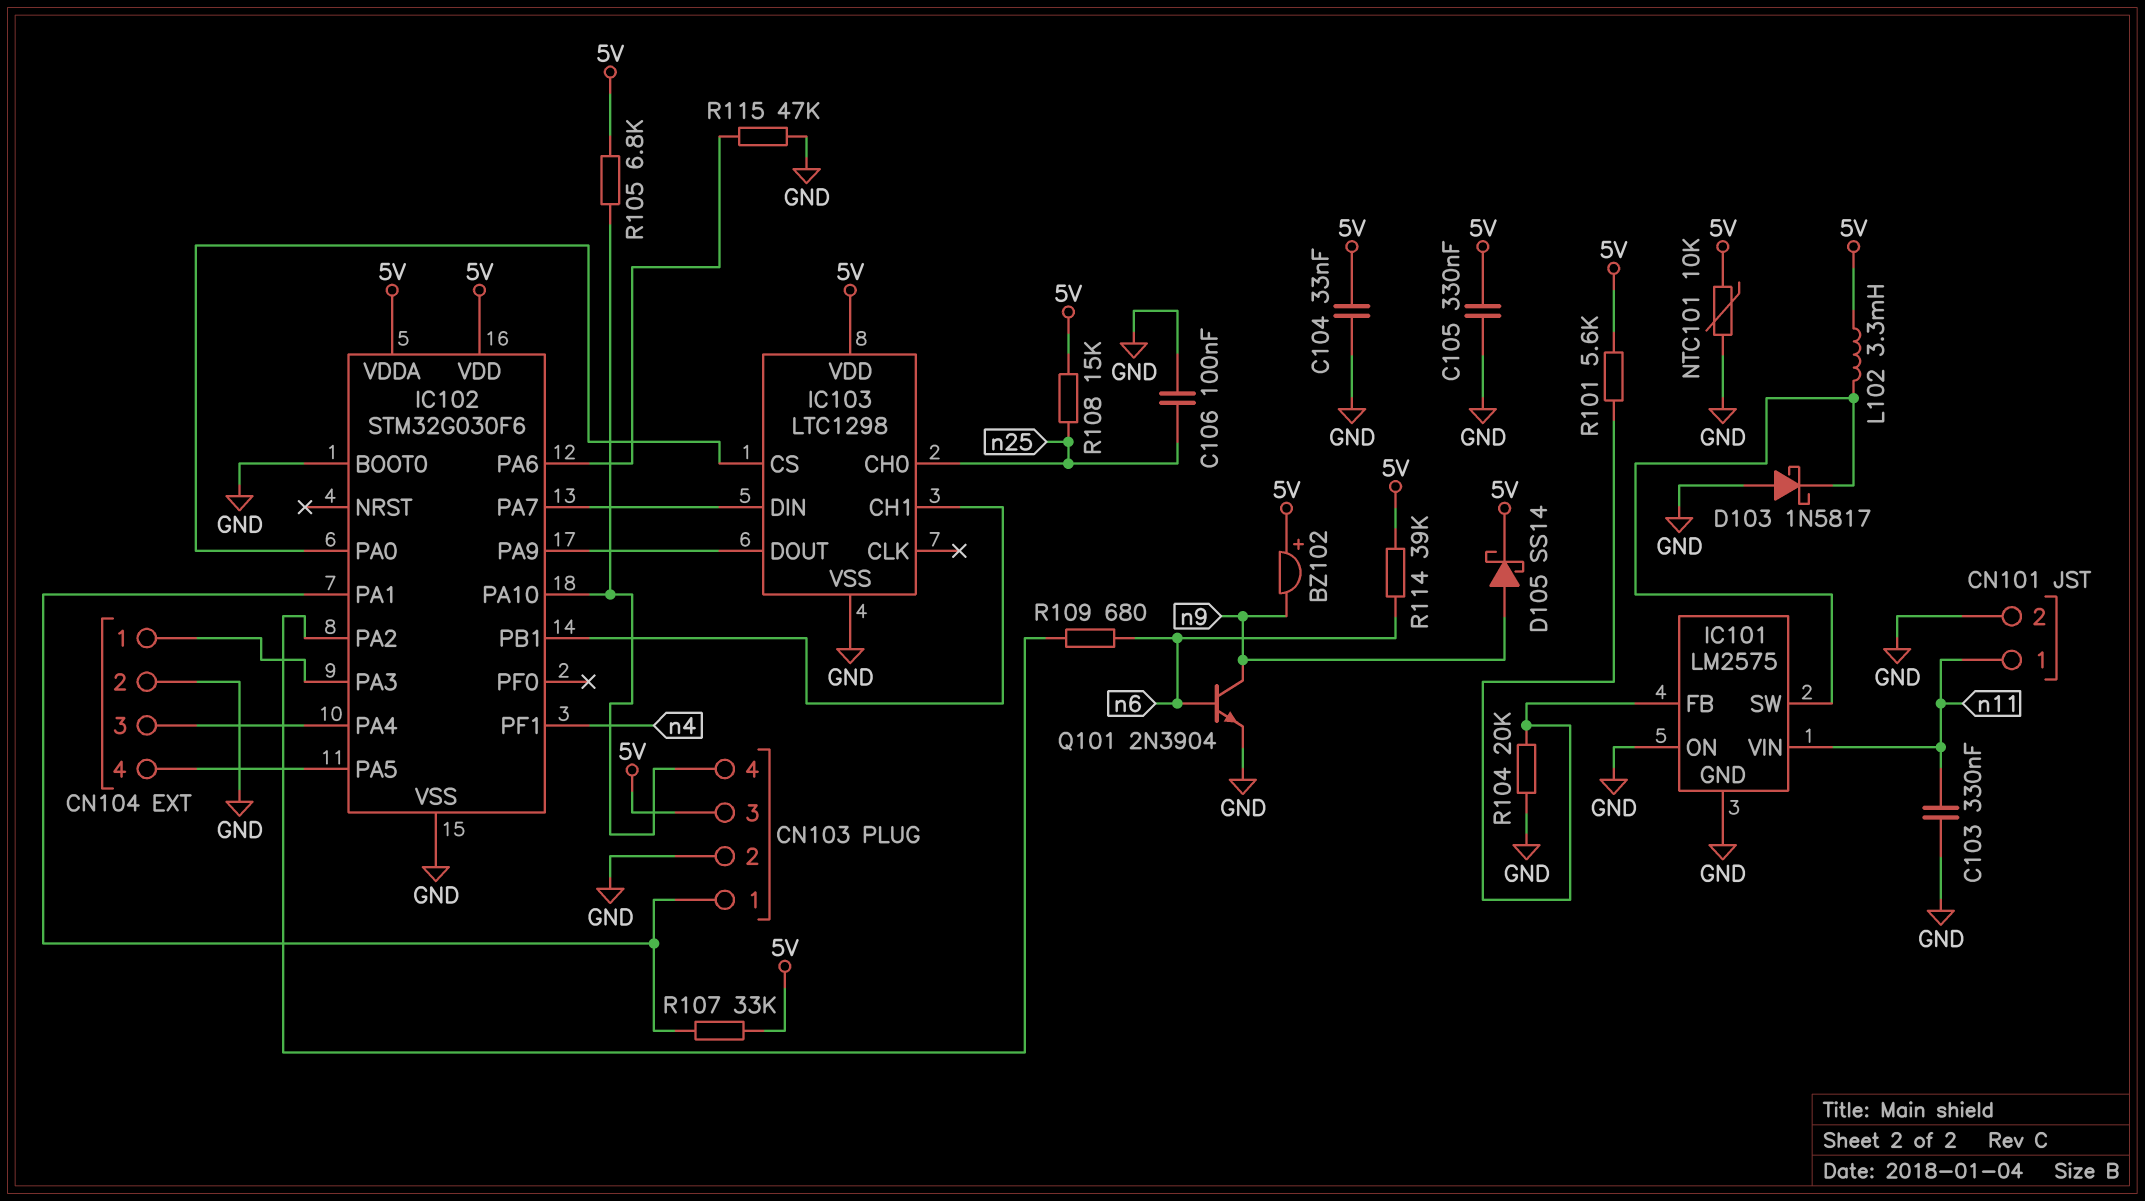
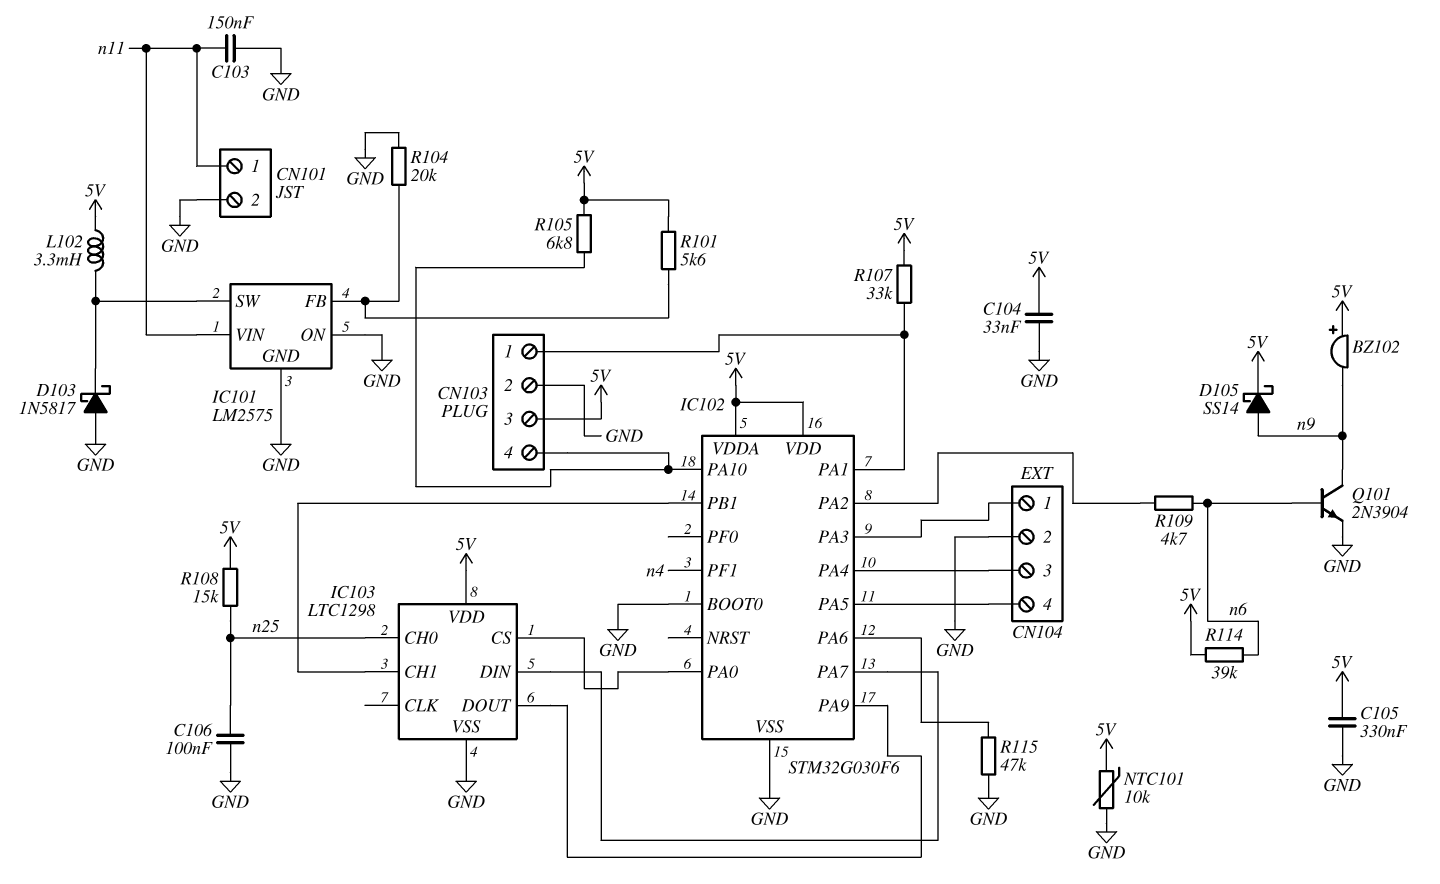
C103: 330nF (GND, n11) -> 150nF (GND, n11)
R109: 680 (IC102/PA2, n6) -> 4.7k (IC102/PA2, n6)

